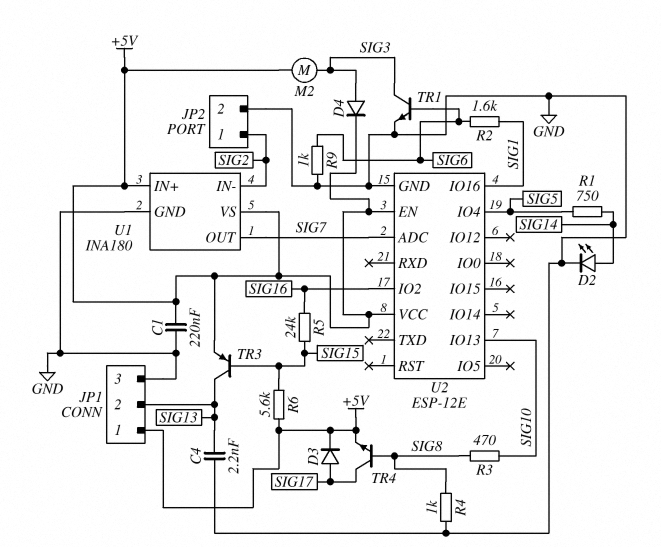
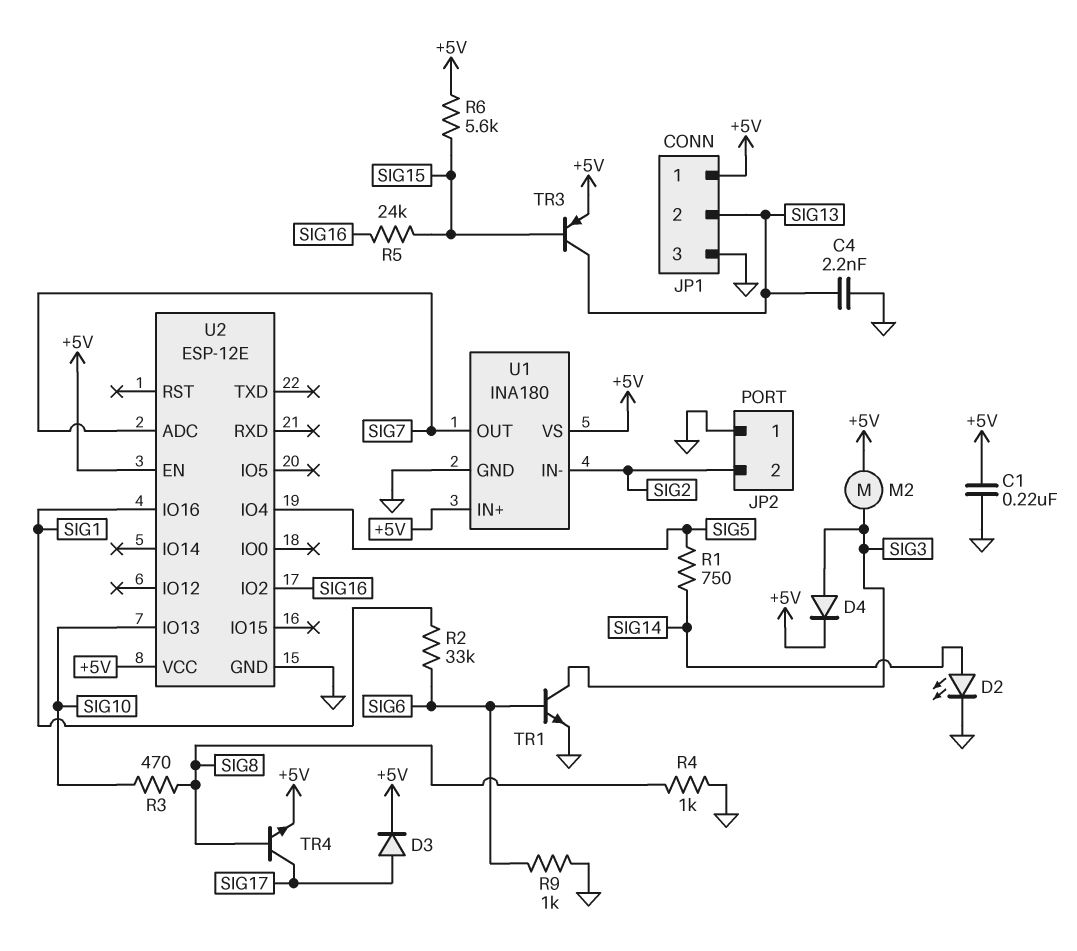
JP2 pin 1: SIG2 -> GND
JP2 pin 2: GND -> SIG2
R2: 1.6k (SIG1, SIG6) -> 33k (SIG1, SIG6)

